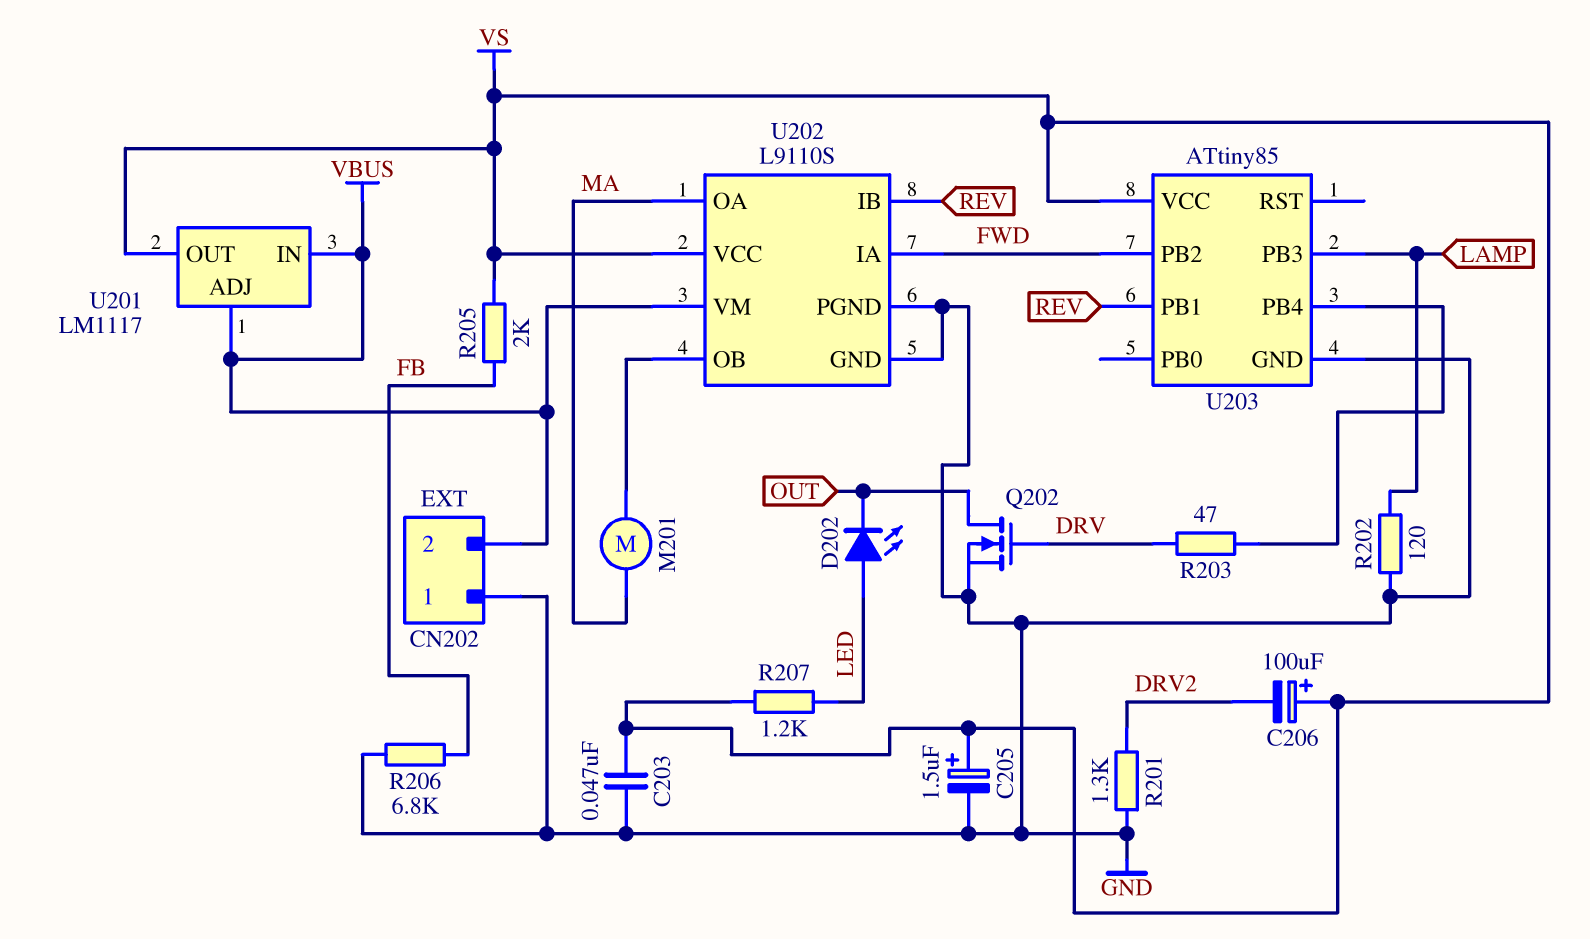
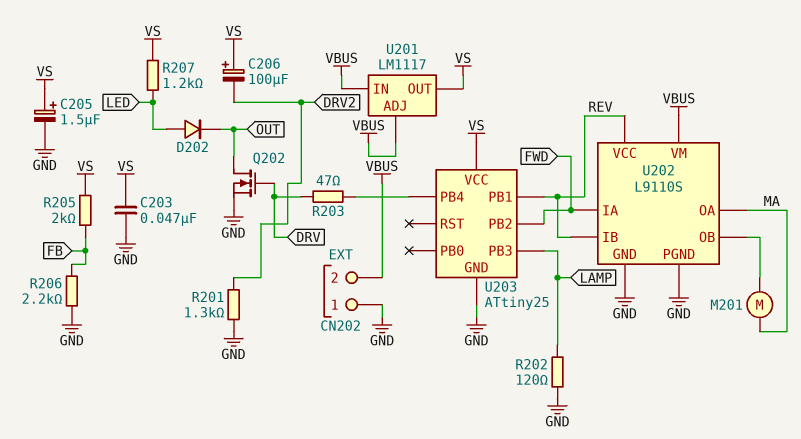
D202: LED (A LED, K OUT) -> diode (A LED, K OUT)
R206: 6.8k (FB, GND) -> 2.2k (FB, GND)
U202 pin VCC: VS -> REV
U203: ATtiny85 -> ATtiny25

